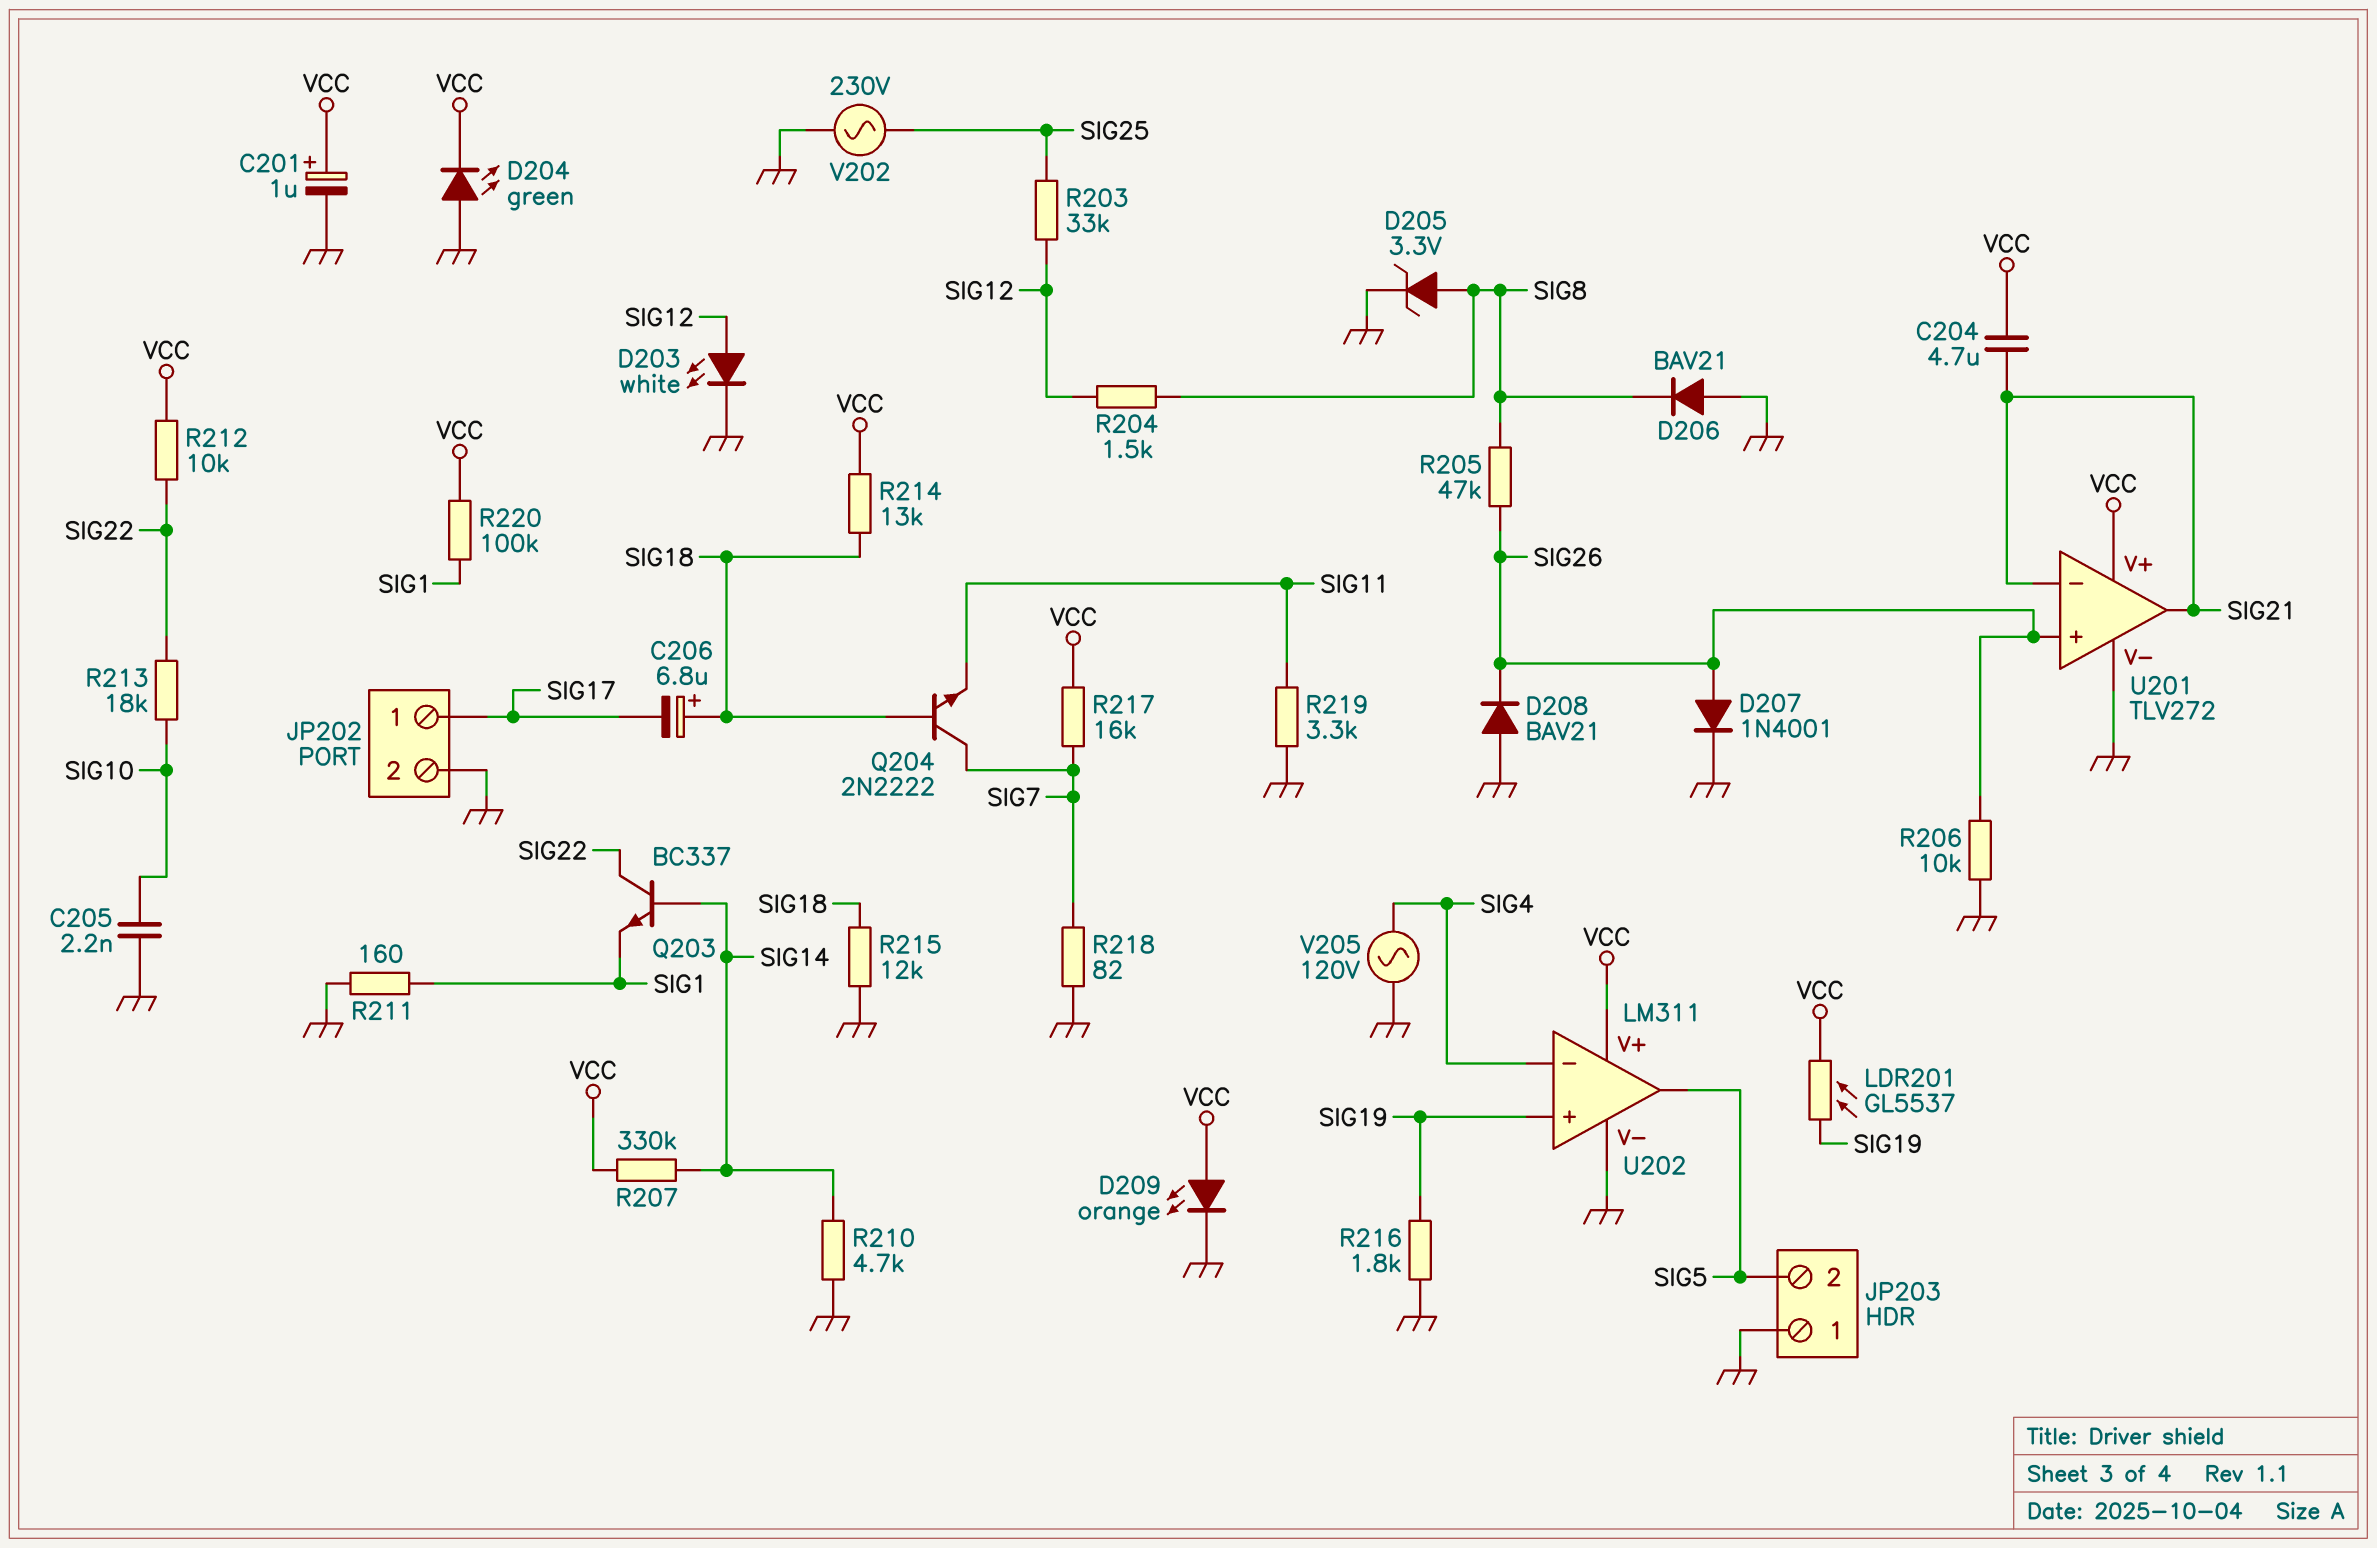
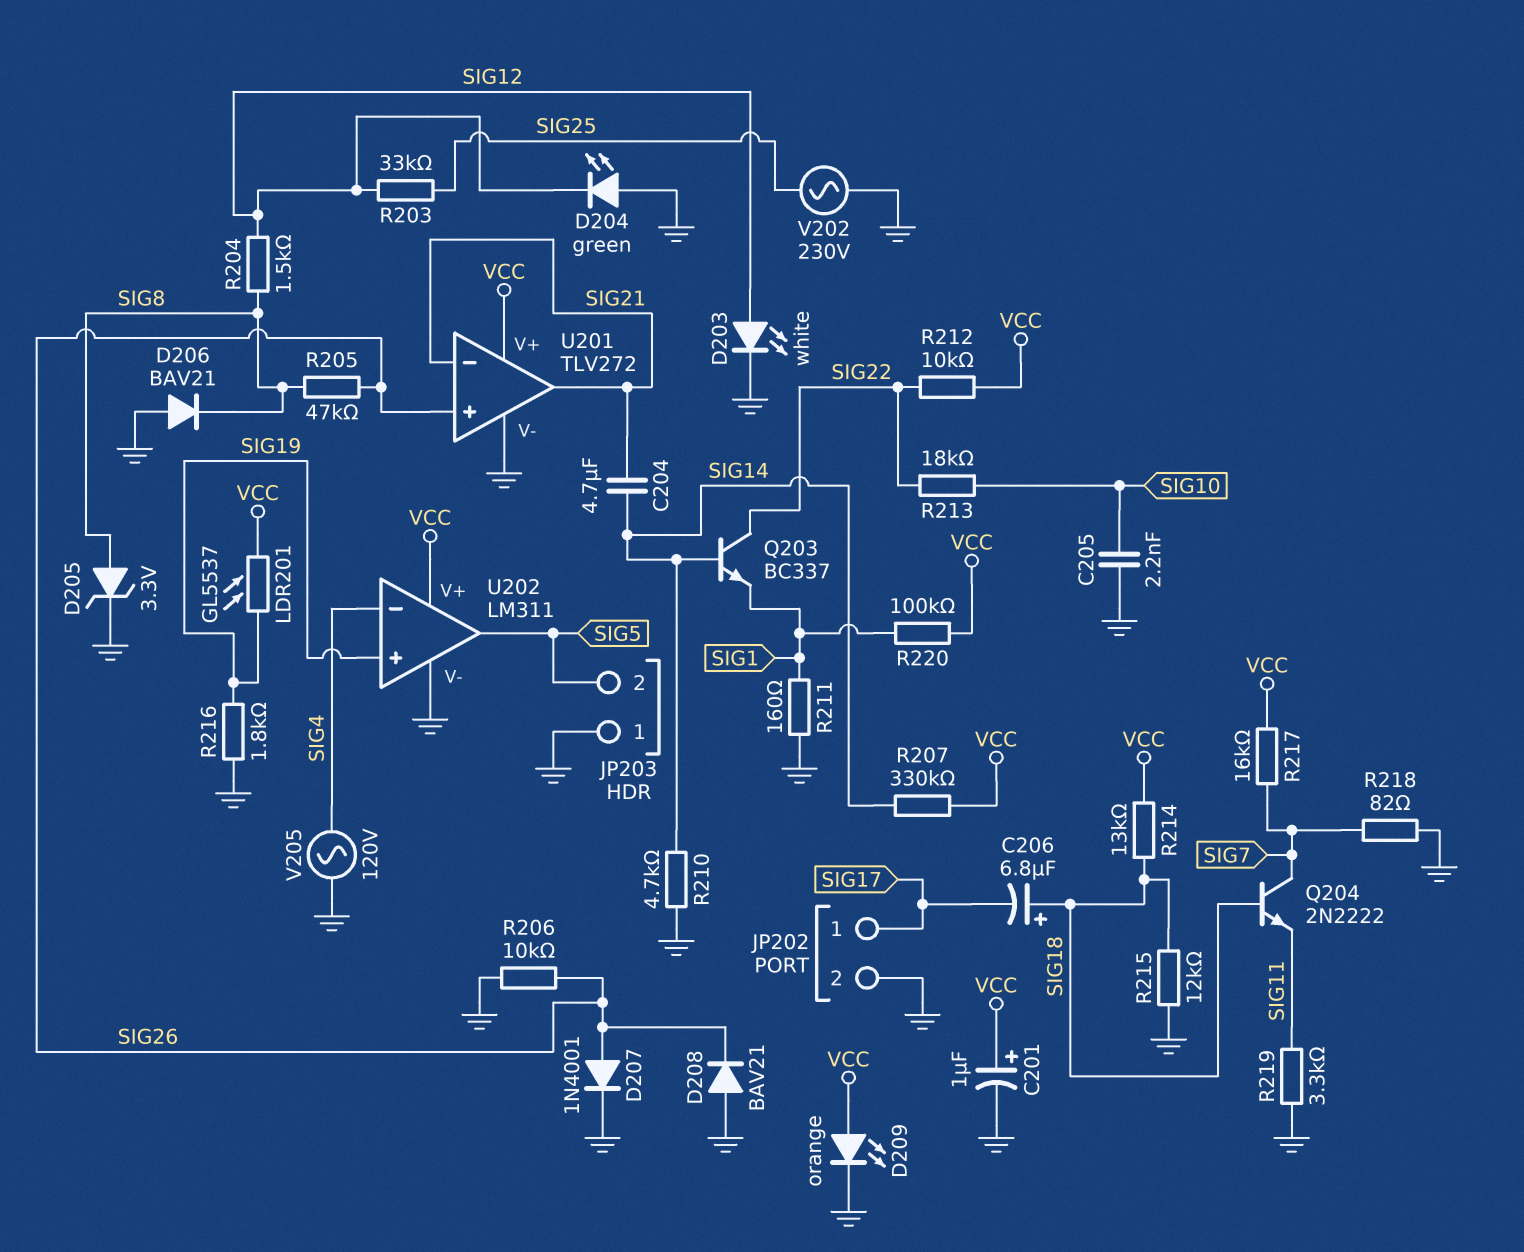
C204: 4.7uF (SIG21, VCC) -> 4.7uF (SIG14, SIG21)
D204: LED green (A GND, K VCC) -> LED green (A GND, K SIG12)

